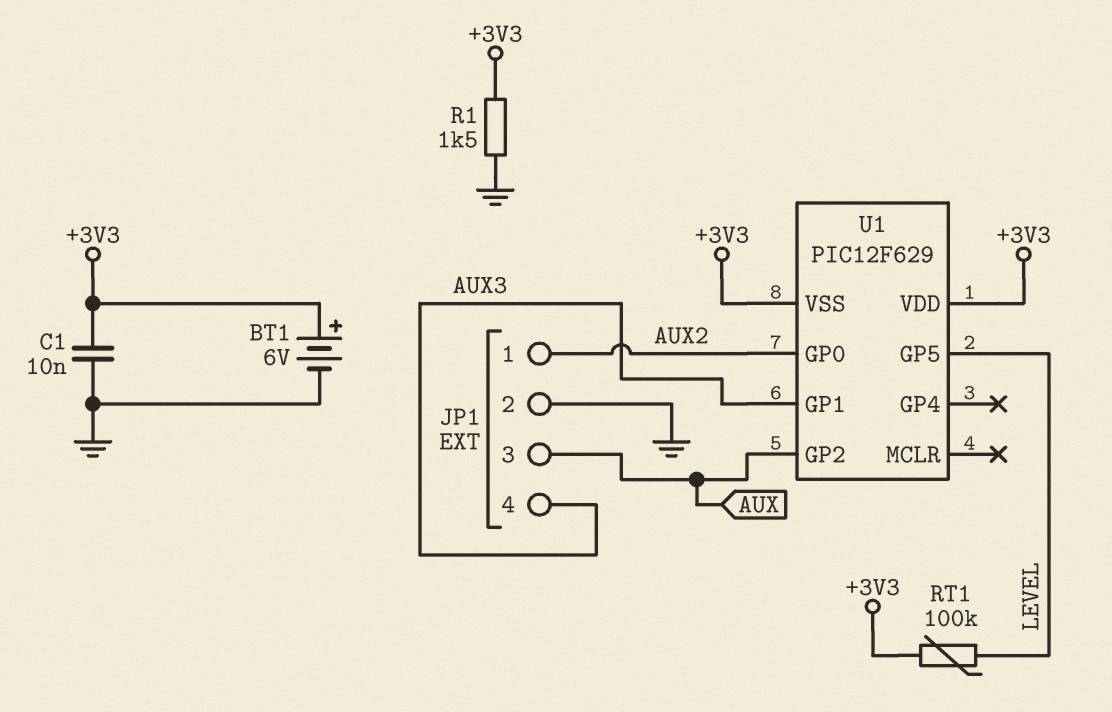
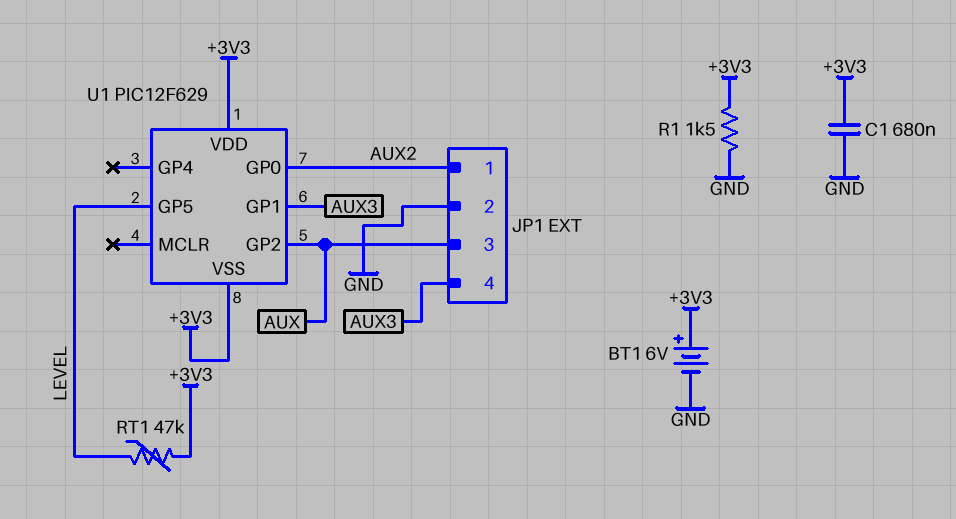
C1: 10nF (+3V3, GND) -> 680nF (+3V3, GND)
RT1: 100k (+3V3, LEVEL) -> 47k (+3V3, LEVEL)

